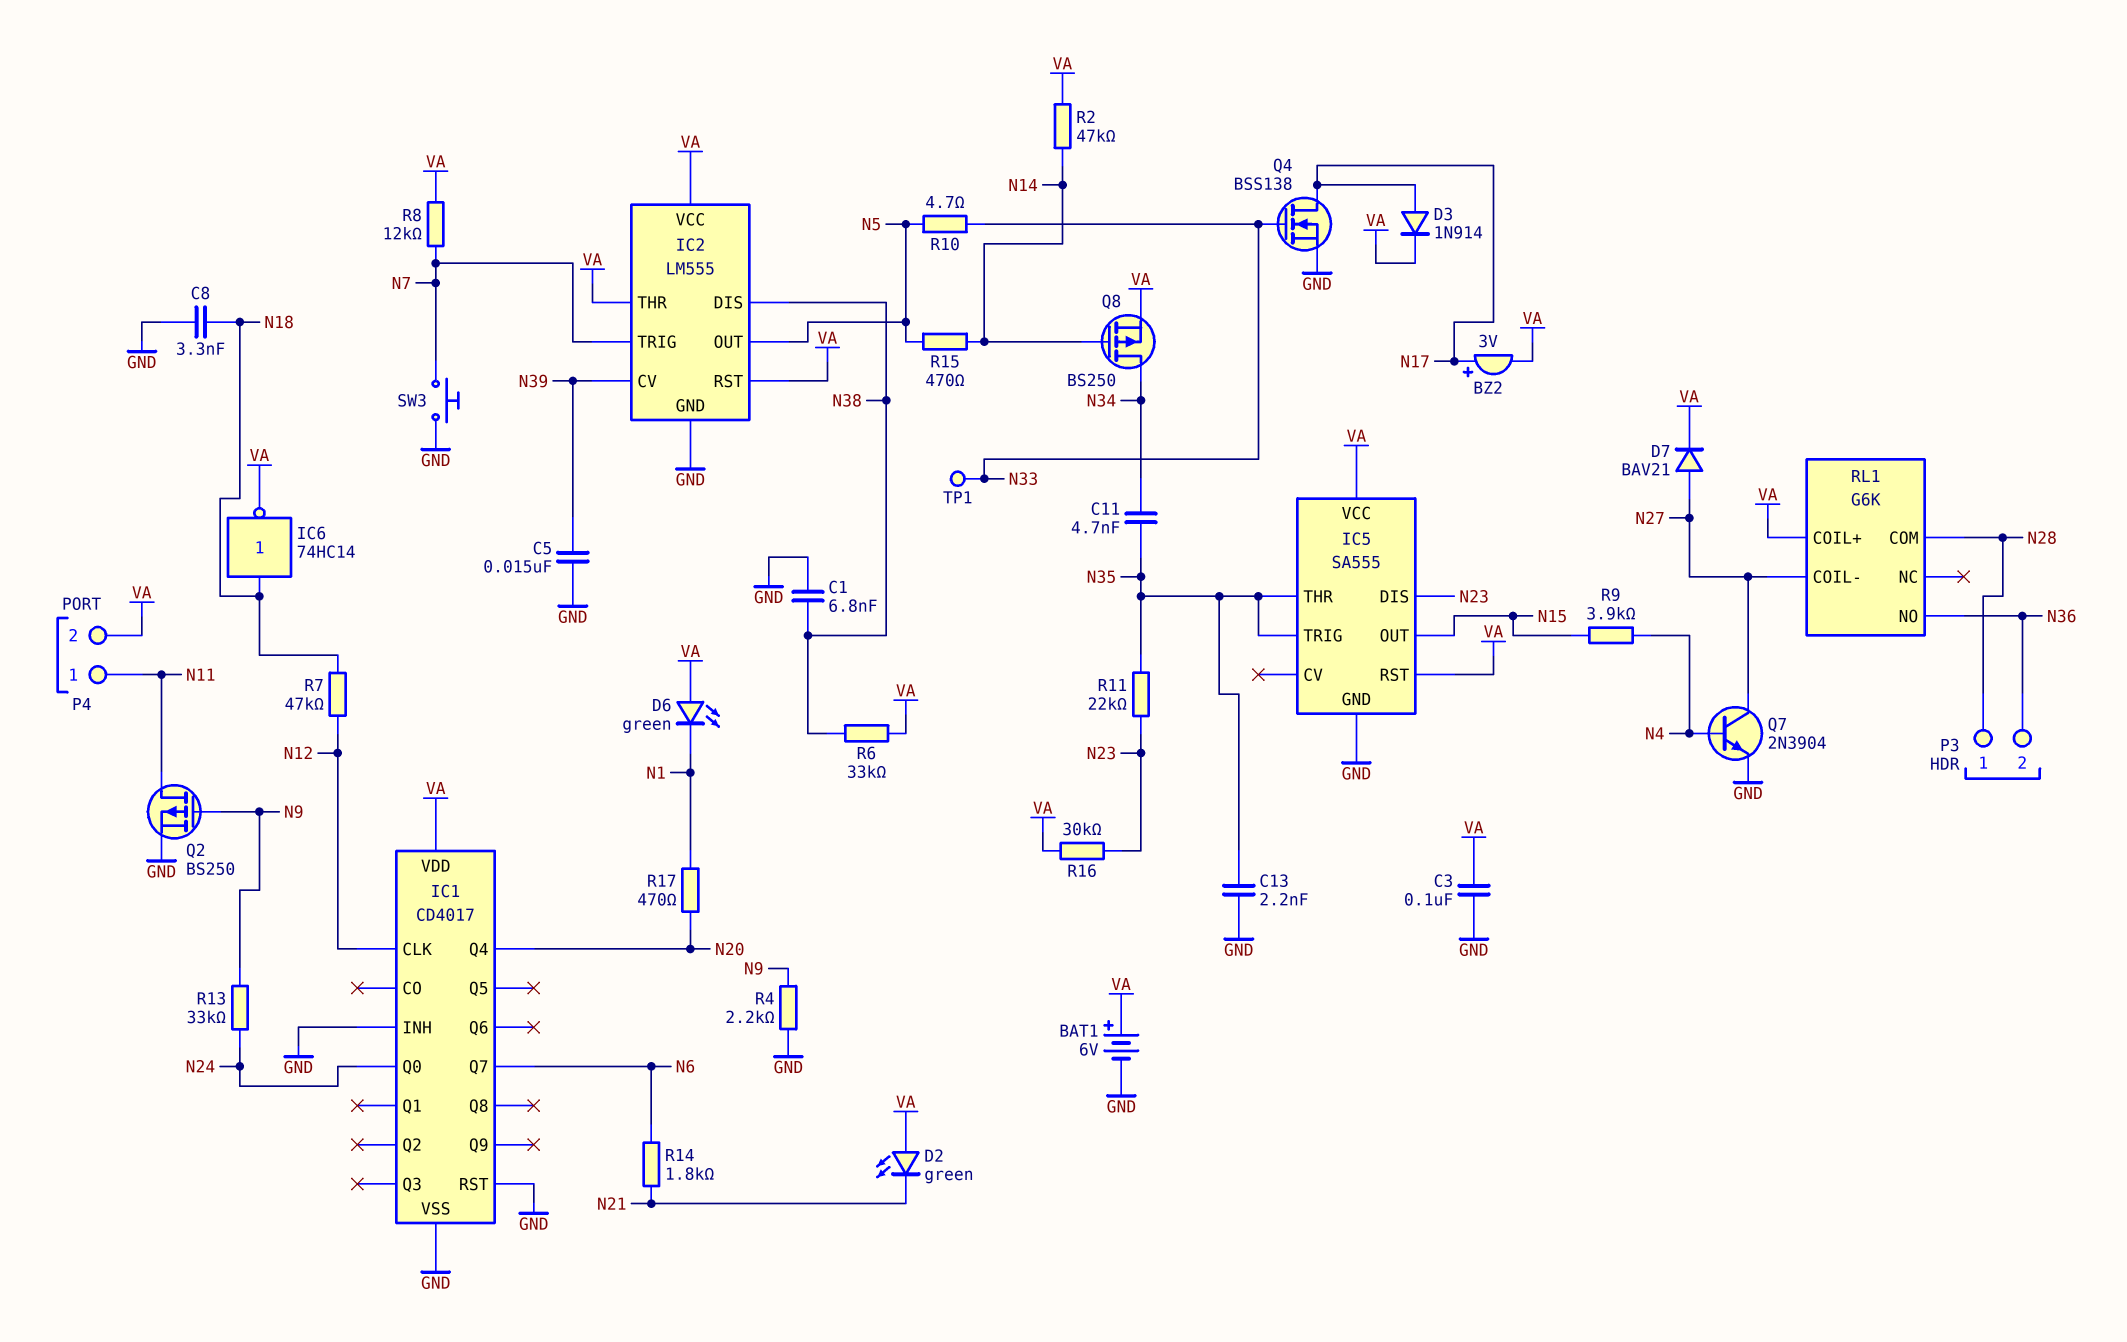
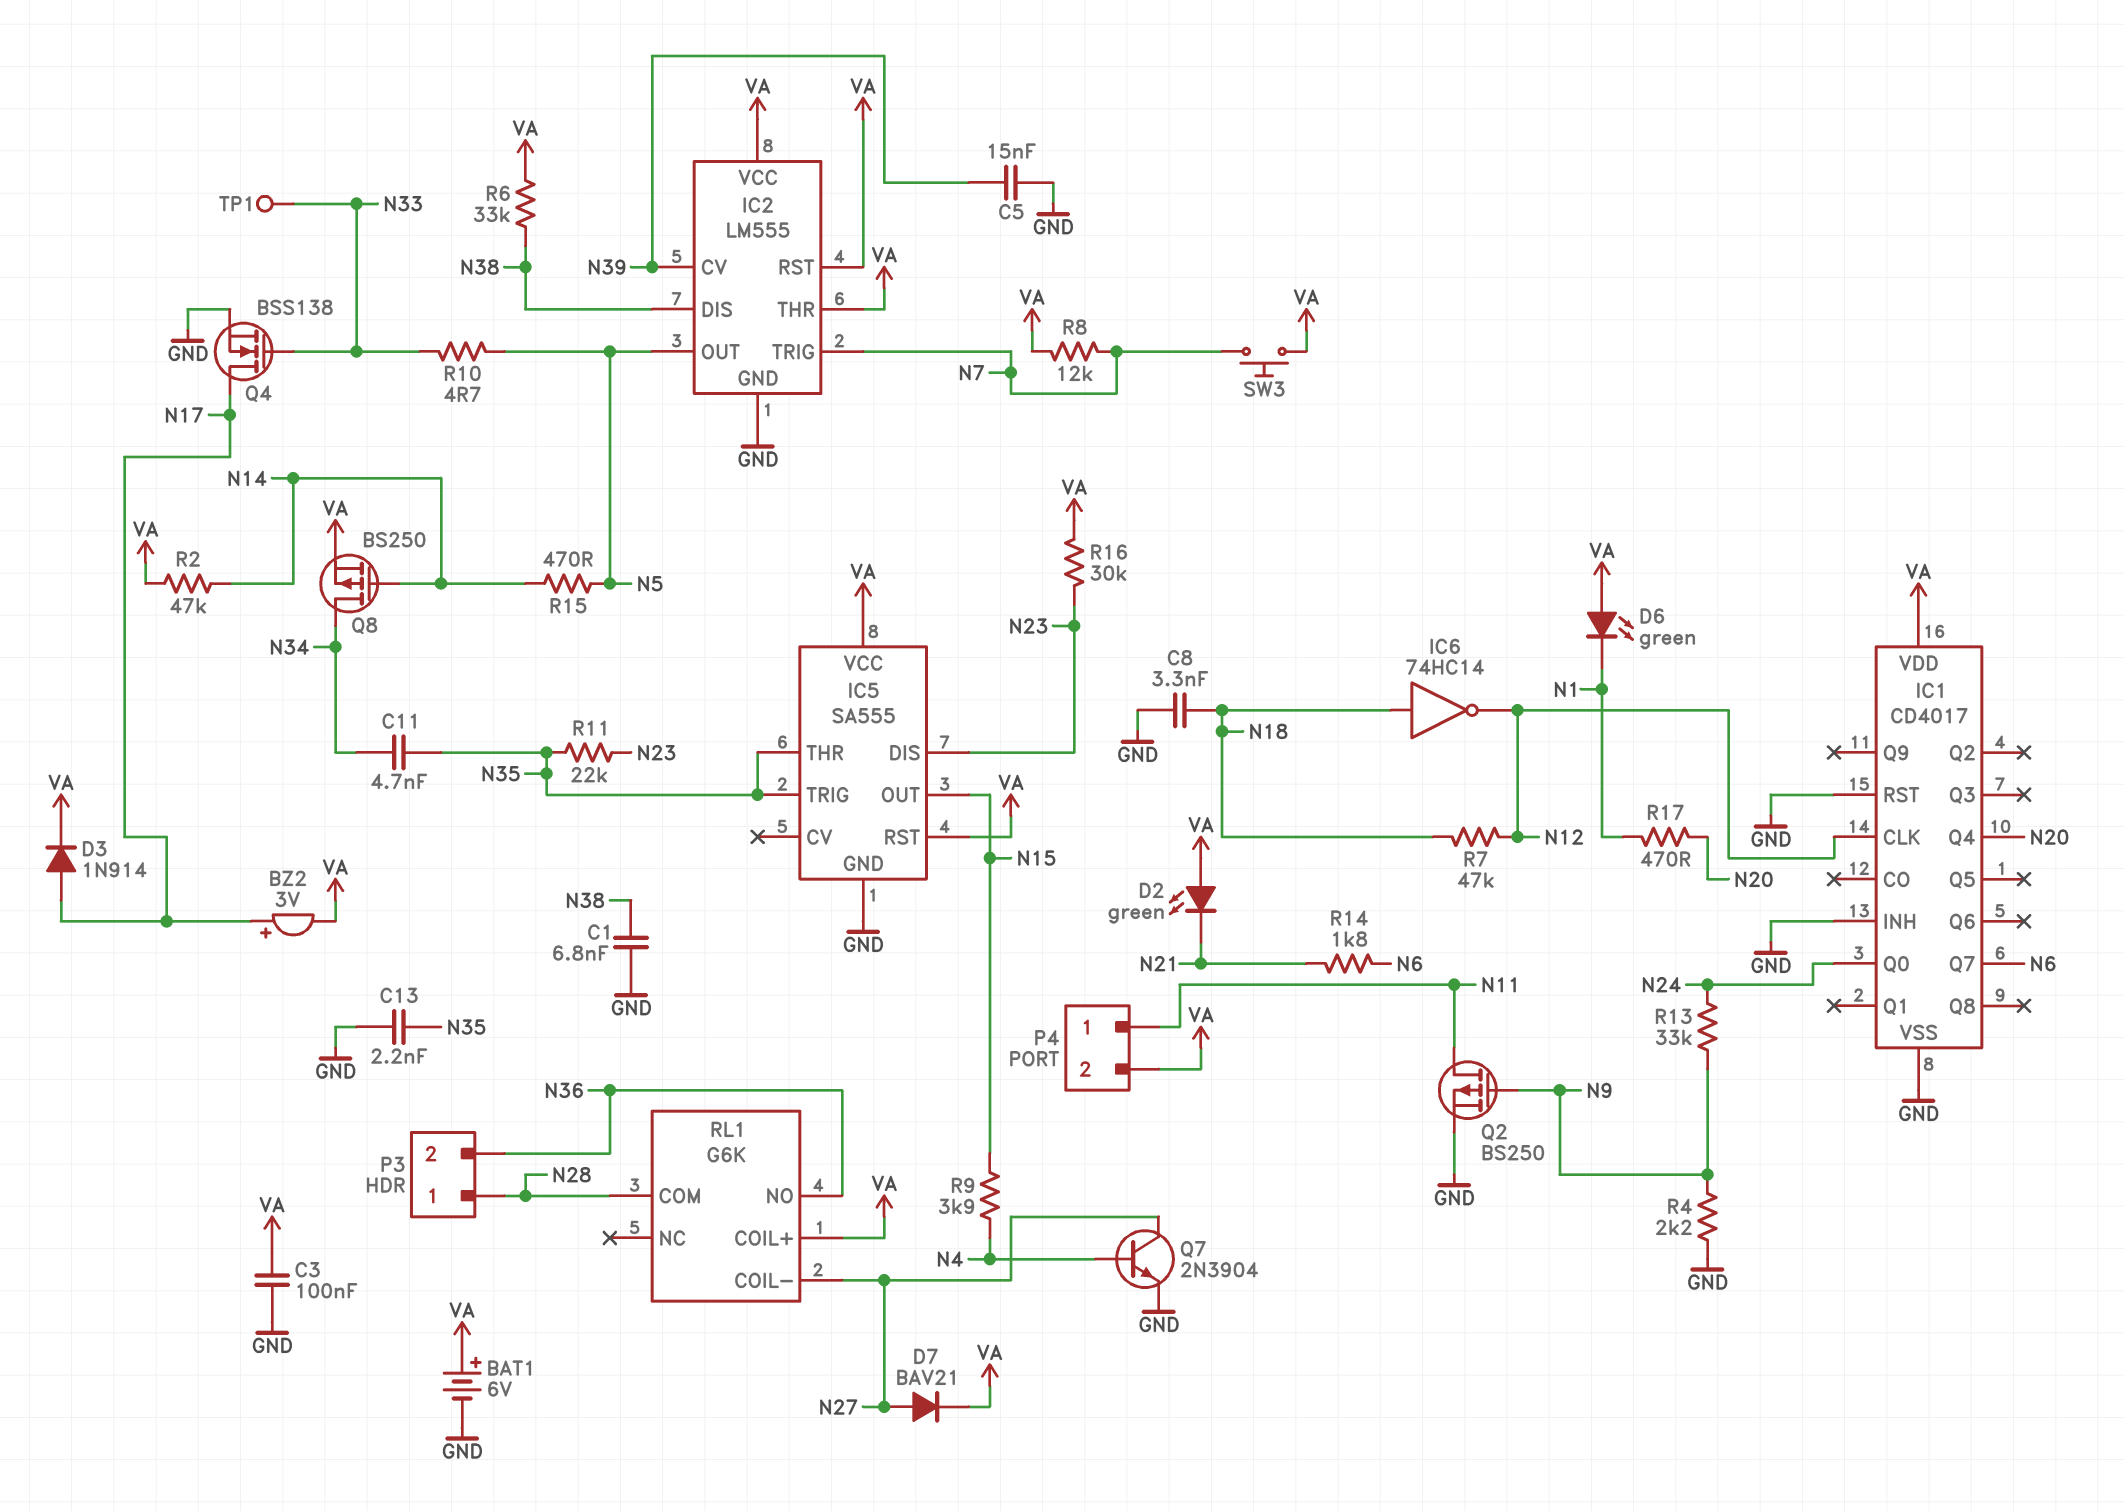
IC6: NOT 74HC14 (in N18, out VA) -> NOT 74HC14 (in N18, out N12)
SW3: button (GND, N7) -> button (N7, VA)

